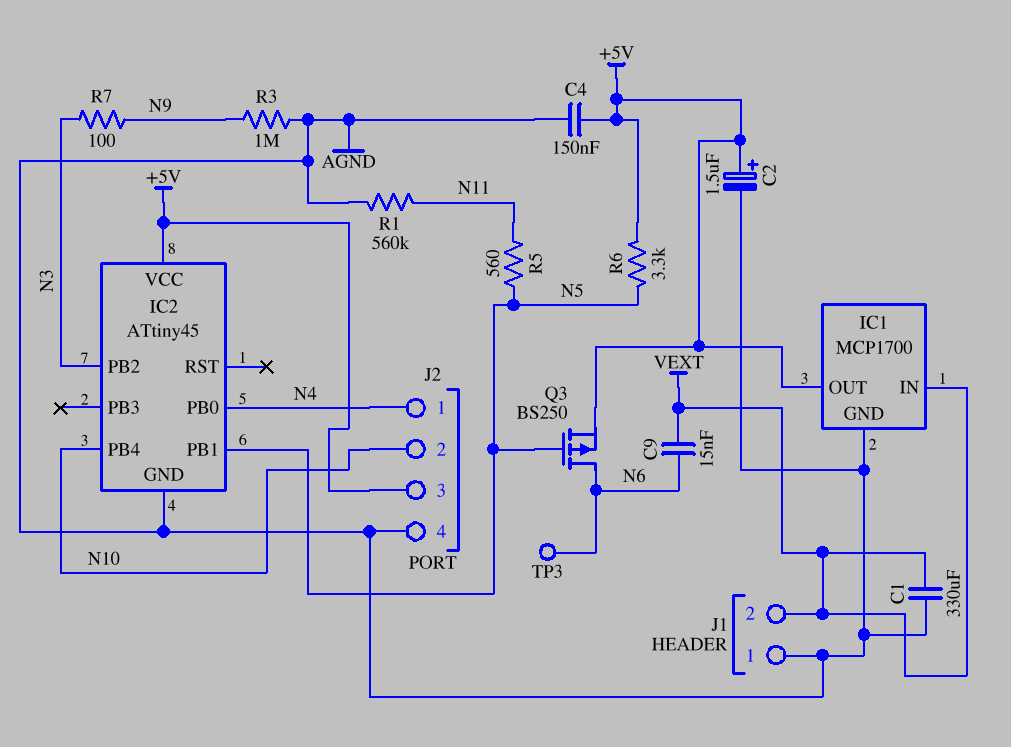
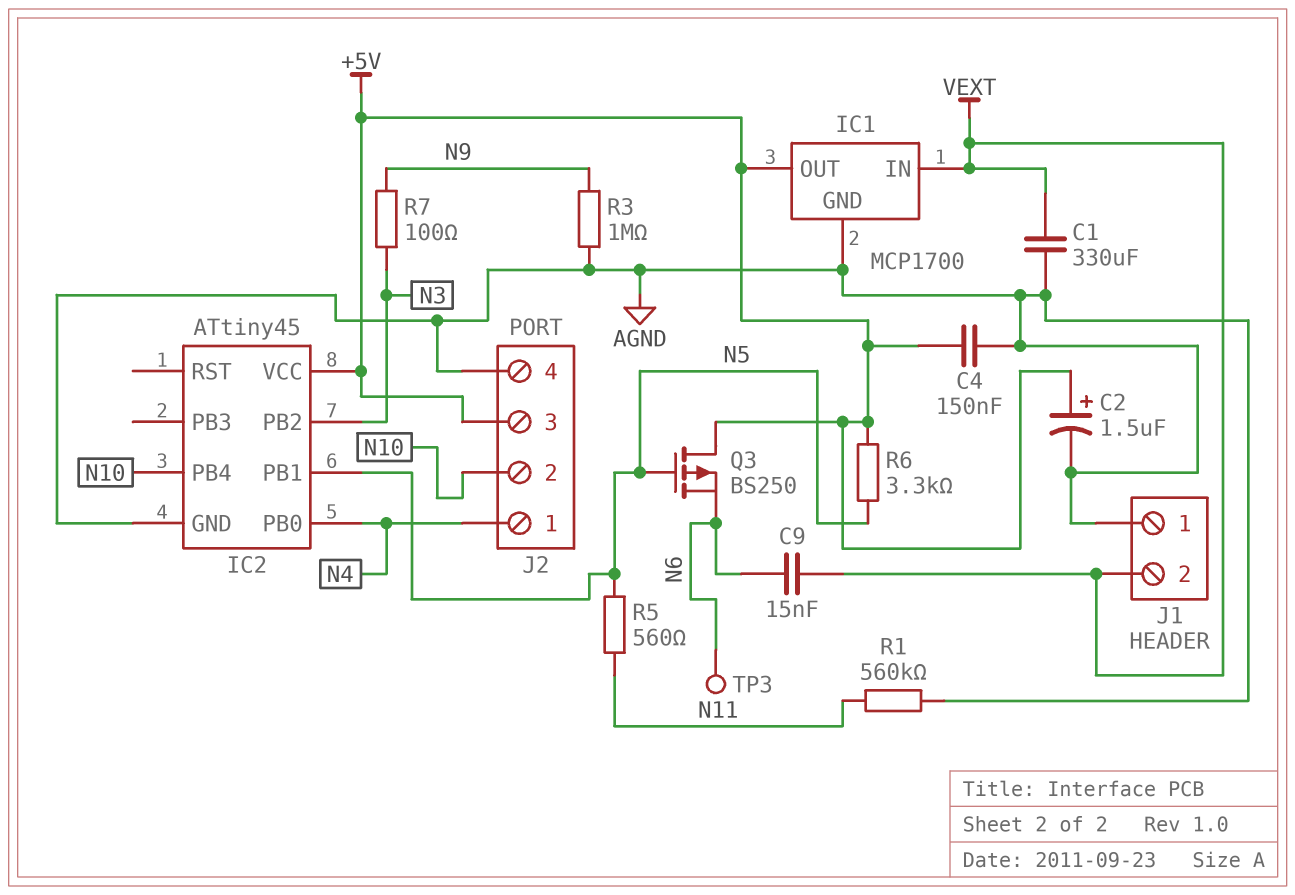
Q3: PMOS BS250 (G N5, D N6, S +5V) -> PMOS BS250 (G N5, D +5V, S N6)

